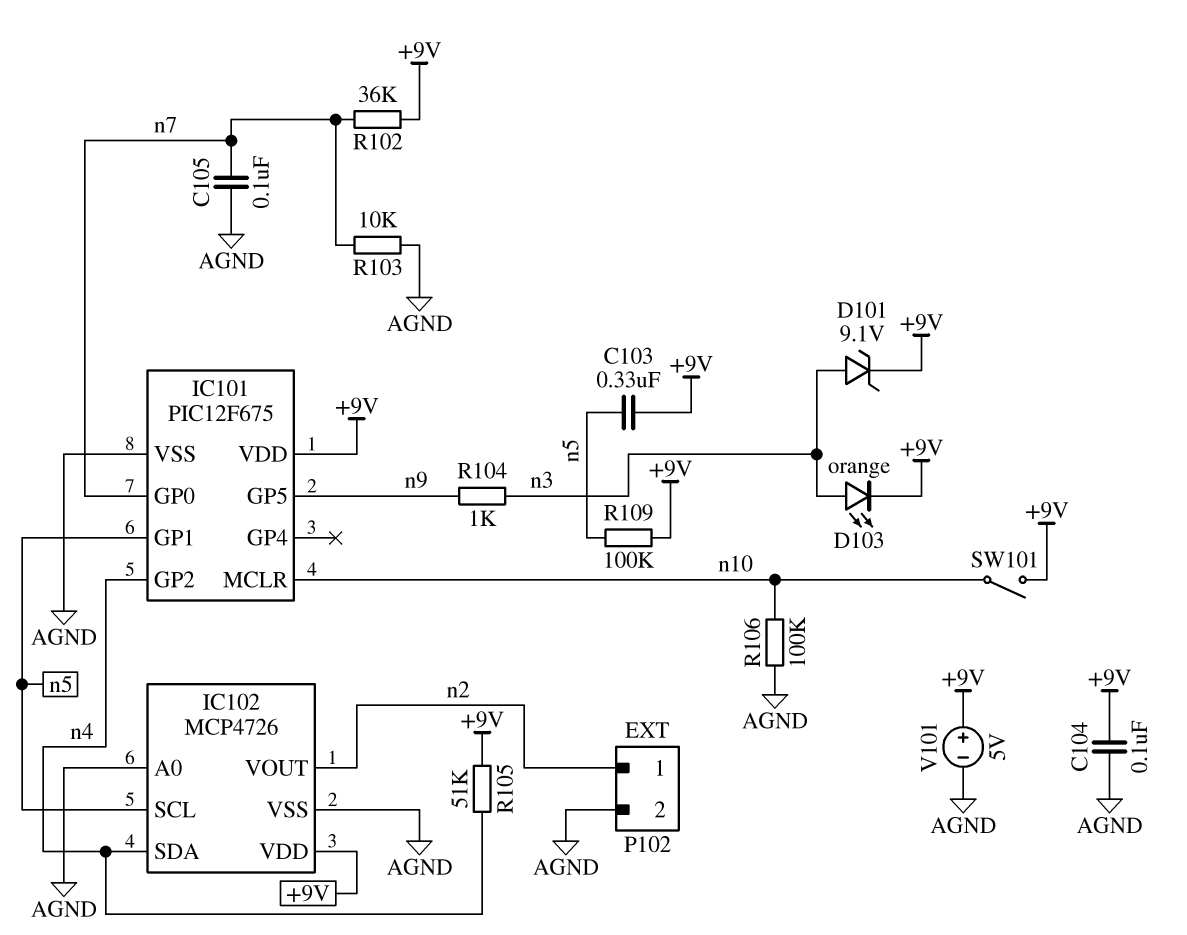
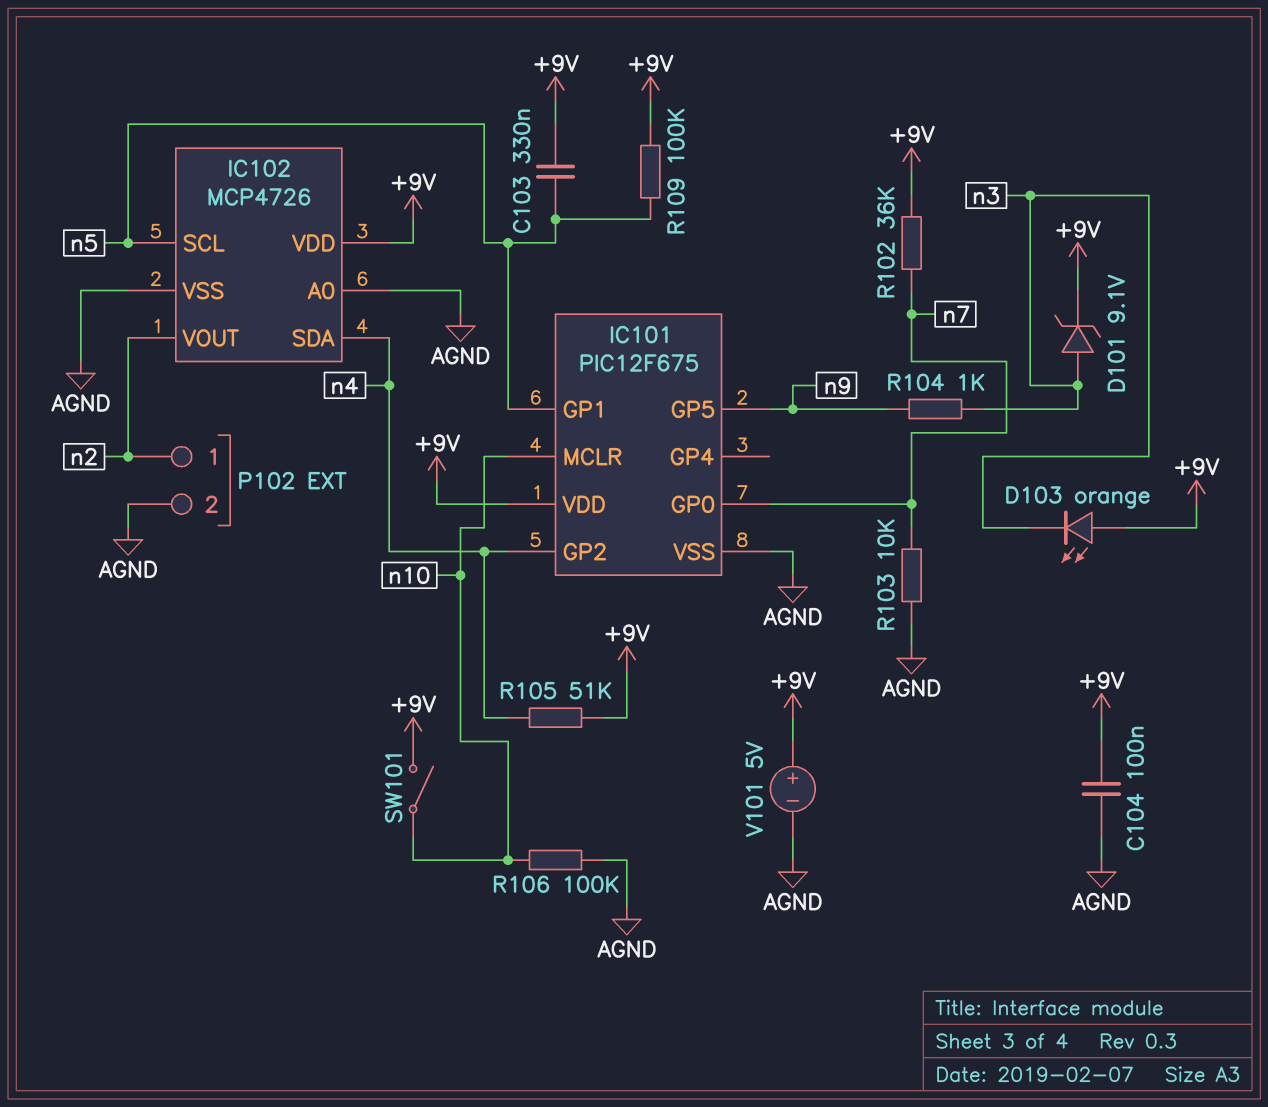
C105: 100nF (AGND, n7) -> none
D103: LED orange (A n3, K +9V) -> LED orange (A +9V, K n3)

